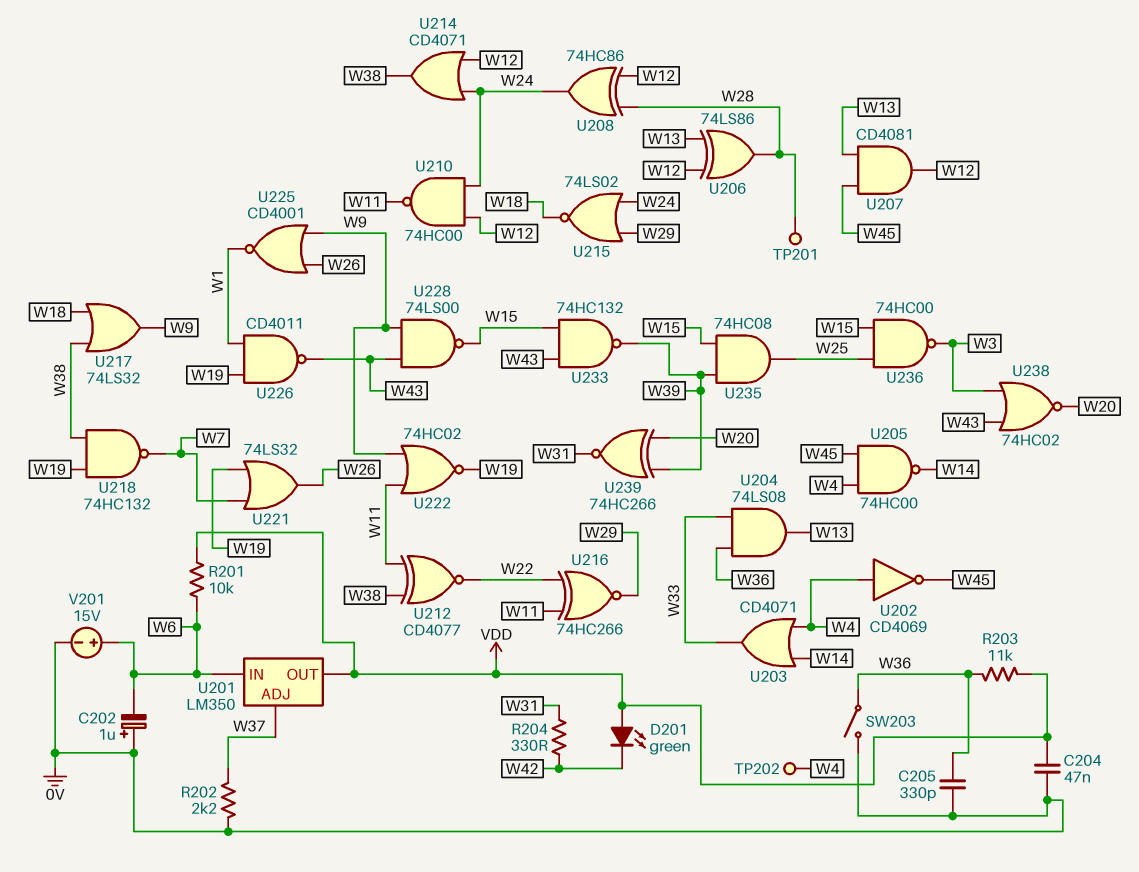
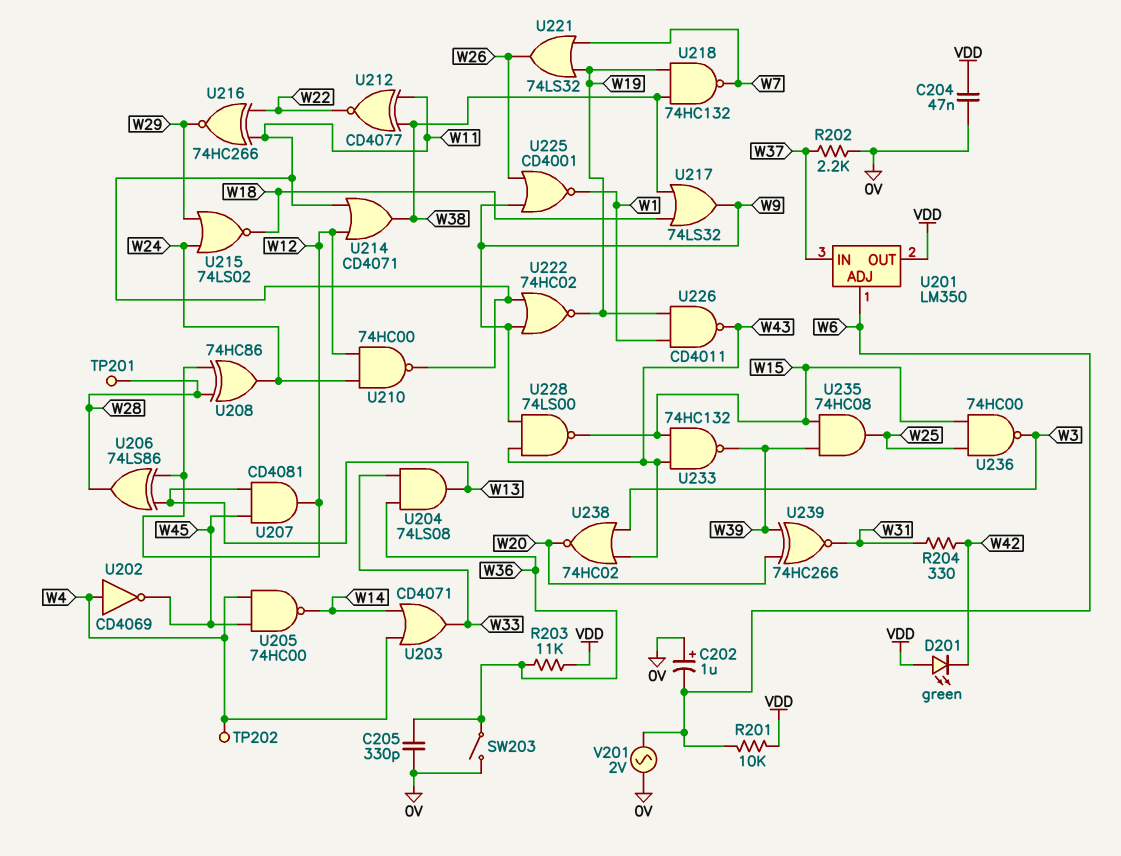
U201 pin ADJ: W37 -> W6
U201 pin IN: W6 -> W37
U214: OR CD4071 (in W12, in W24, out W38) -> OR CD4071 (in W11, in W12, out W38)
V201: 15V (plus W6, minus 0V) -> AC 2V (0V, W6)

